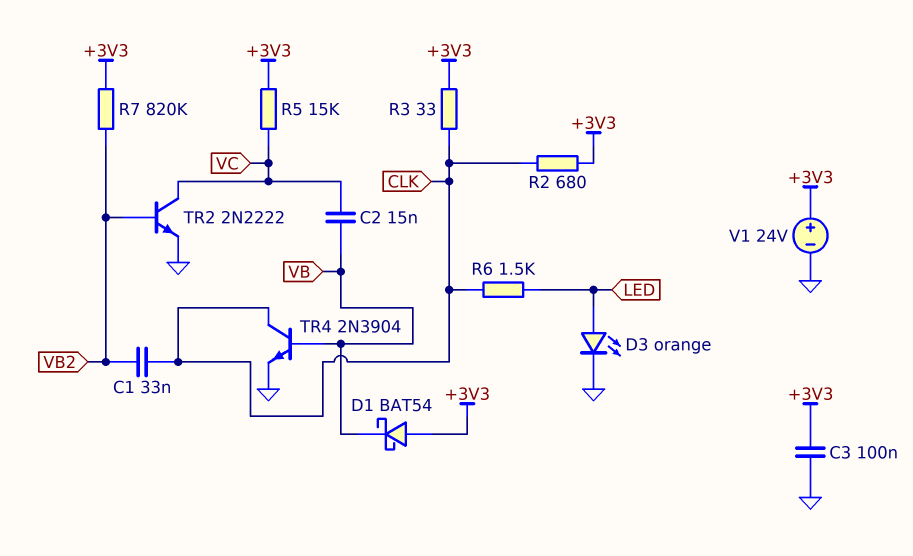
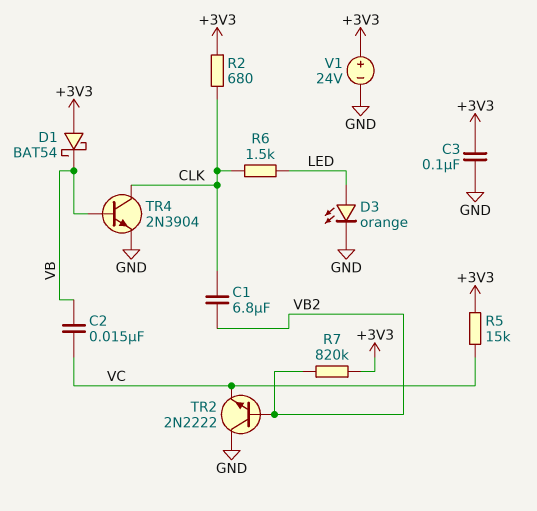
C1: 33nF (CLK, VB2) -> 6.8uF (CLK, VB2)
R3: 33 (+3V3, CLK) -> none
TR2: NPN 2N2222 (B VB2, C VC, E GND) -> NPN 2N2222 (B VB2, C GND, E VC)

